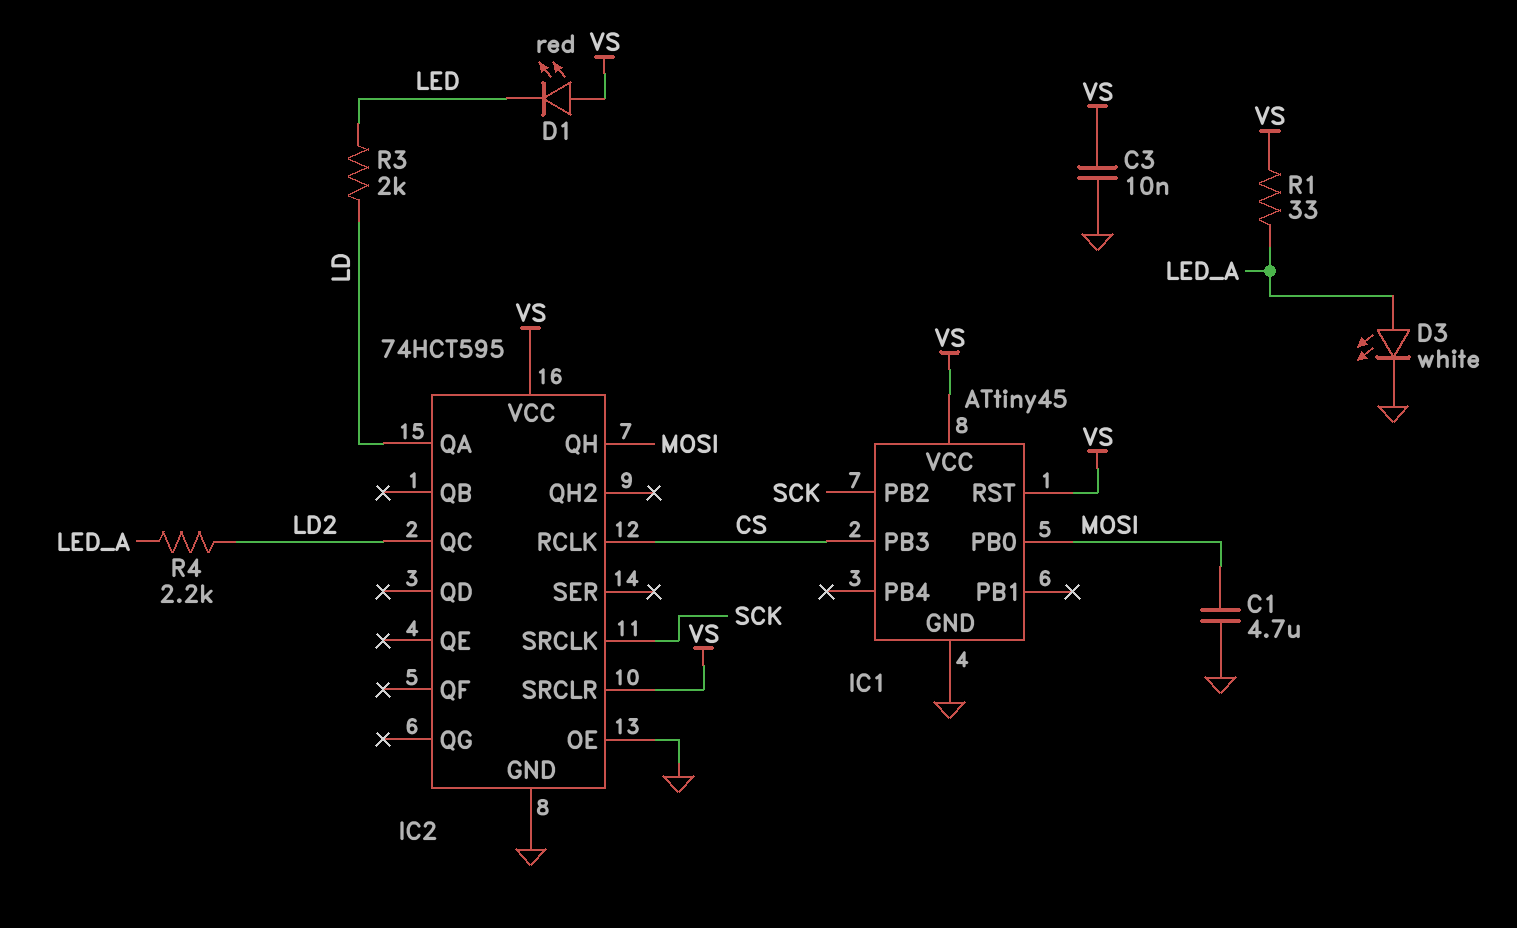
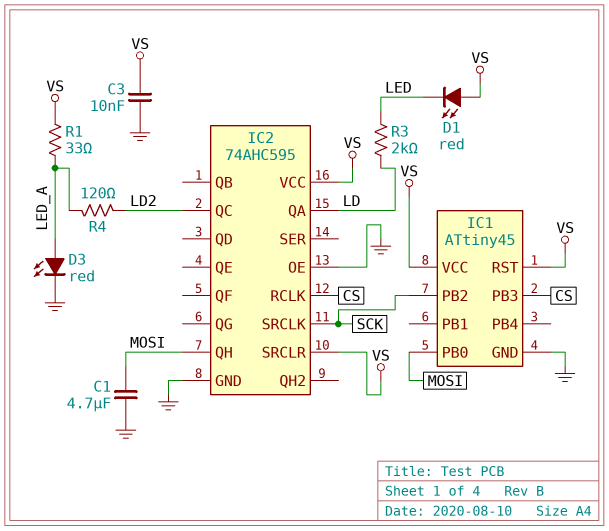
D3: LED white (A LED_A, K GND) -> LED red (A LED_A, K GND)
IC2: 74HCT595 -> 74AHC595
R4: 2.2k (LD2, LED_A) -> 120 (LD2, LED_A)

